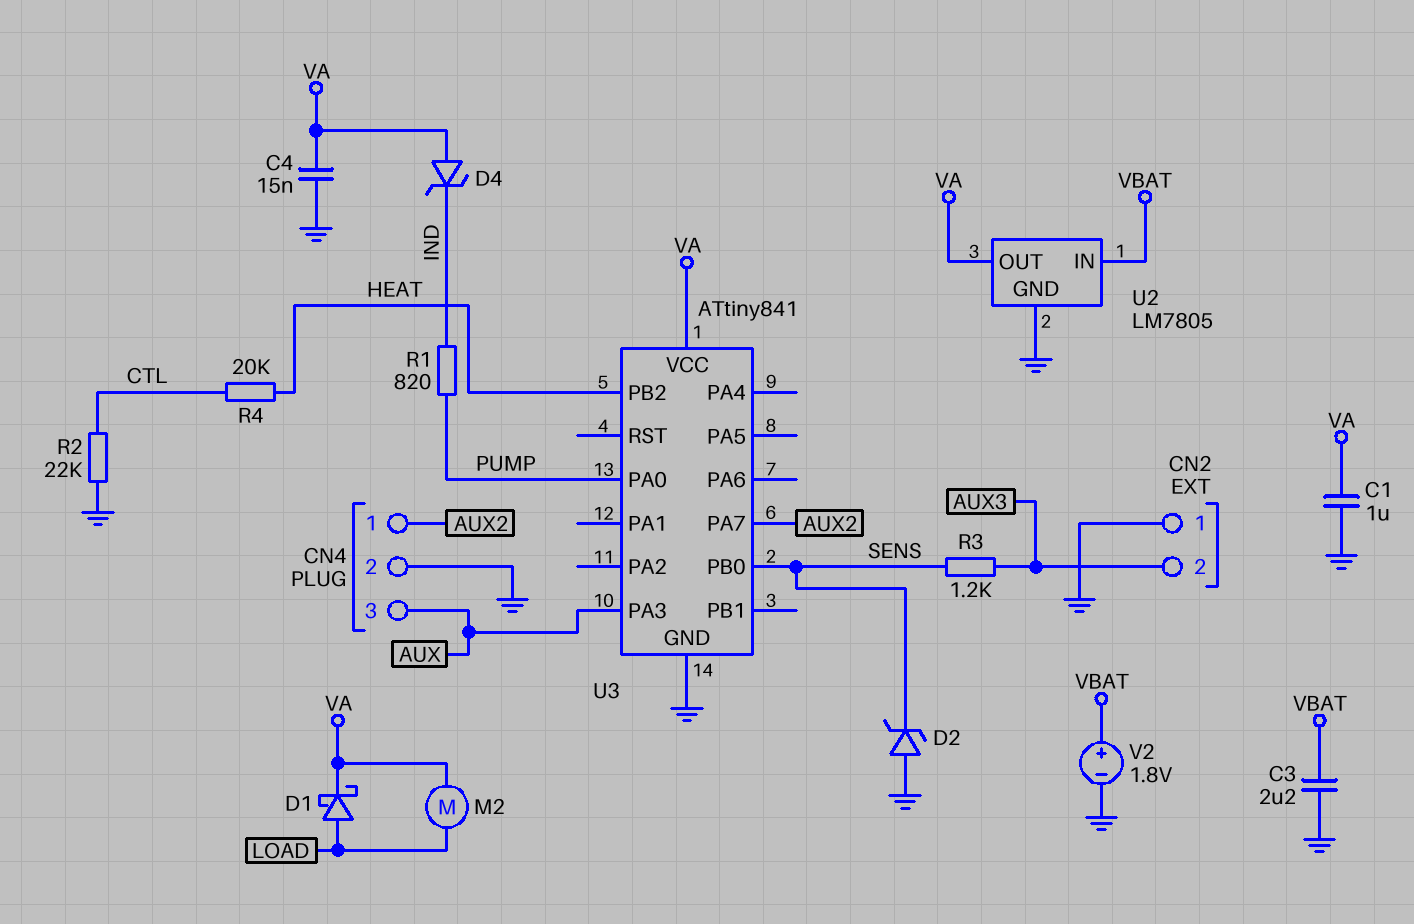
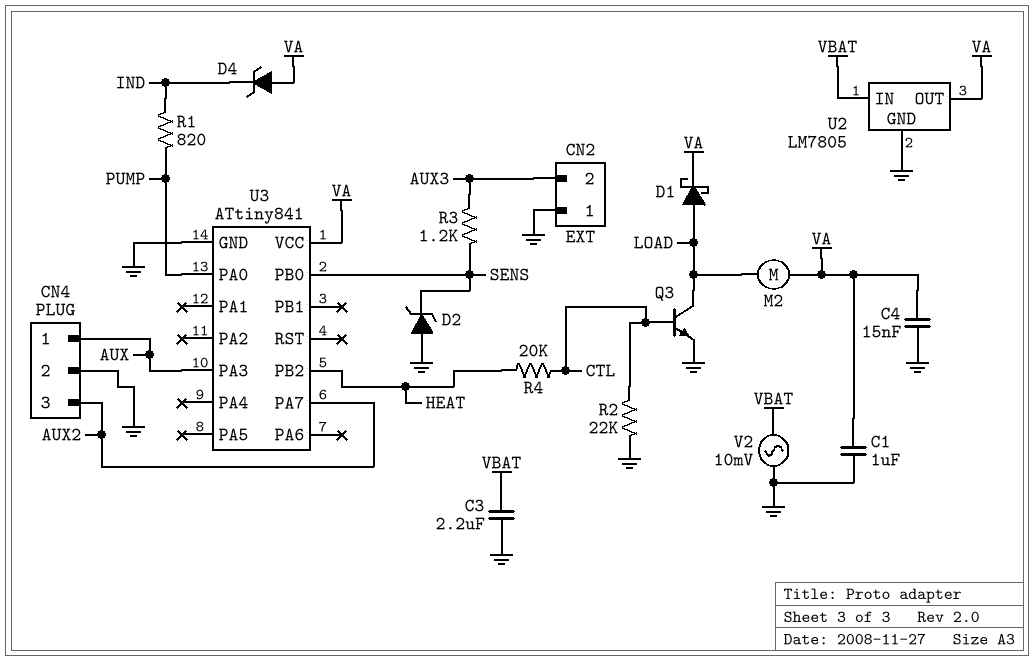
CN4 pin 1: AUX2 -> AUX
CN4 pin 3: AUX -> AUX2
Q3: none -> NPN (B CTL, C LOAD, E GND)
V2: 1.8V (plus VBAT, minus GND) -> AC 10mV (GND, VBAT)

